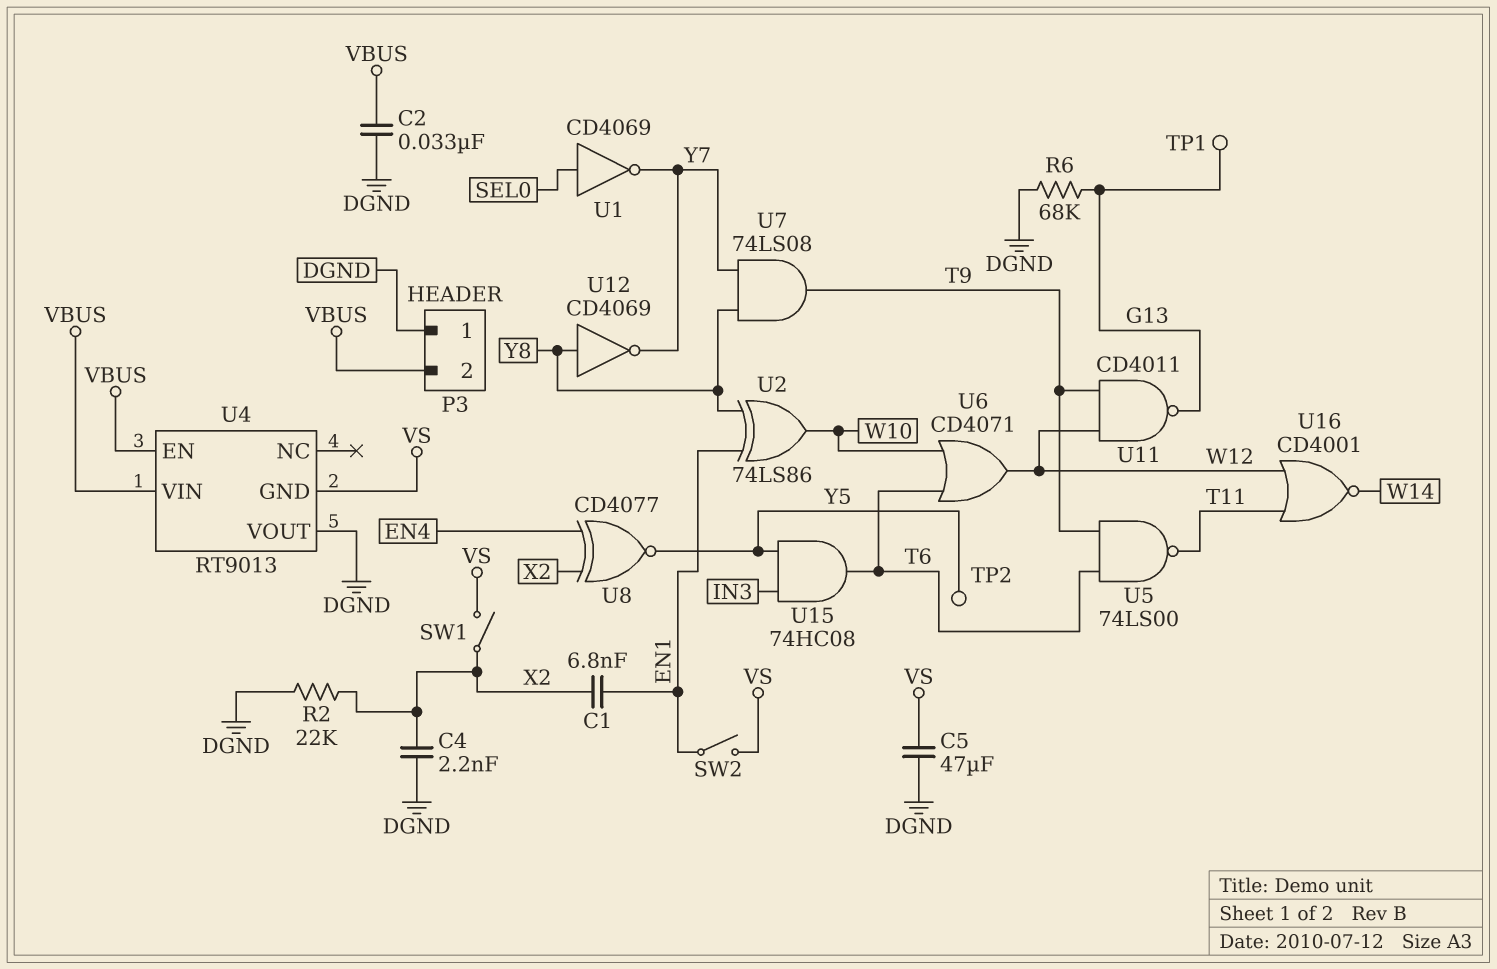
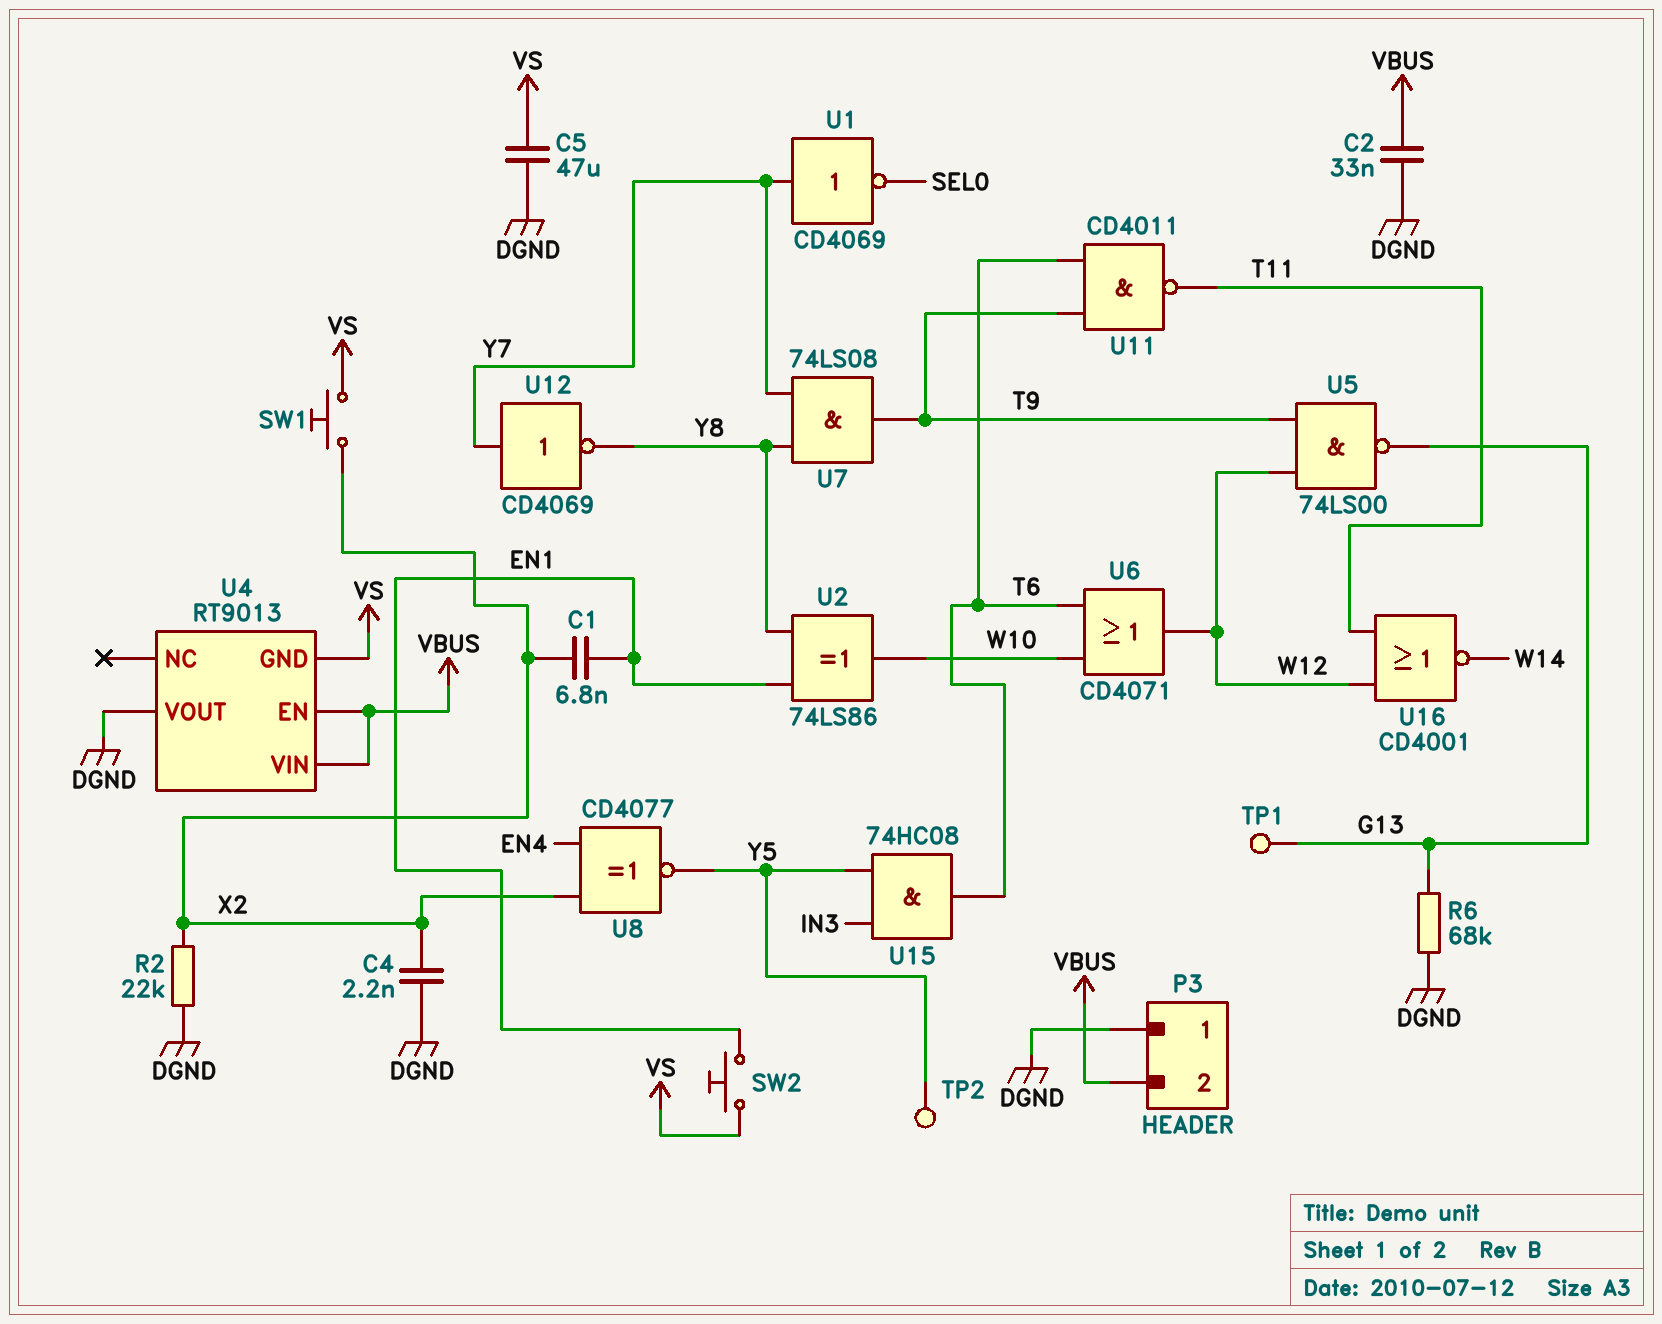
SW1: switch (VS, X2) -> button (VS, X2)
SW2: switch (EN1, VS) -> button (EN1, VS)
U1: NOT CD4069 (in SEL0, out Y7) -> NOT CD4069 (in Y7, out SEL0)
U5: NAND 74LS00 (in T6, in T9, out T11) -> NAND 74LS00 (in T9, in W12, out G13)
U11: NAND CD4011 (in T9, in W12, out G13) -> NAND CD4011 (in T6, in T9, out T11)
U12: NOT CD4069 (in Y8, out Y7) -> NOT CD4069 (in Y7, out Y8)

